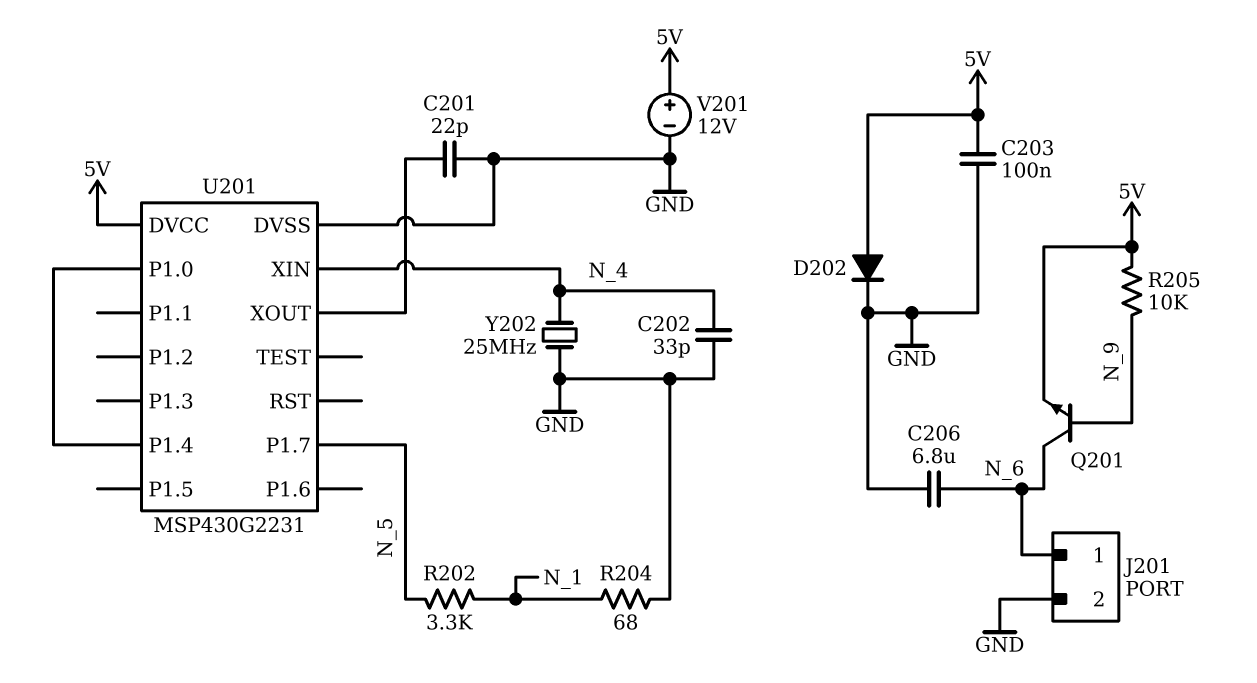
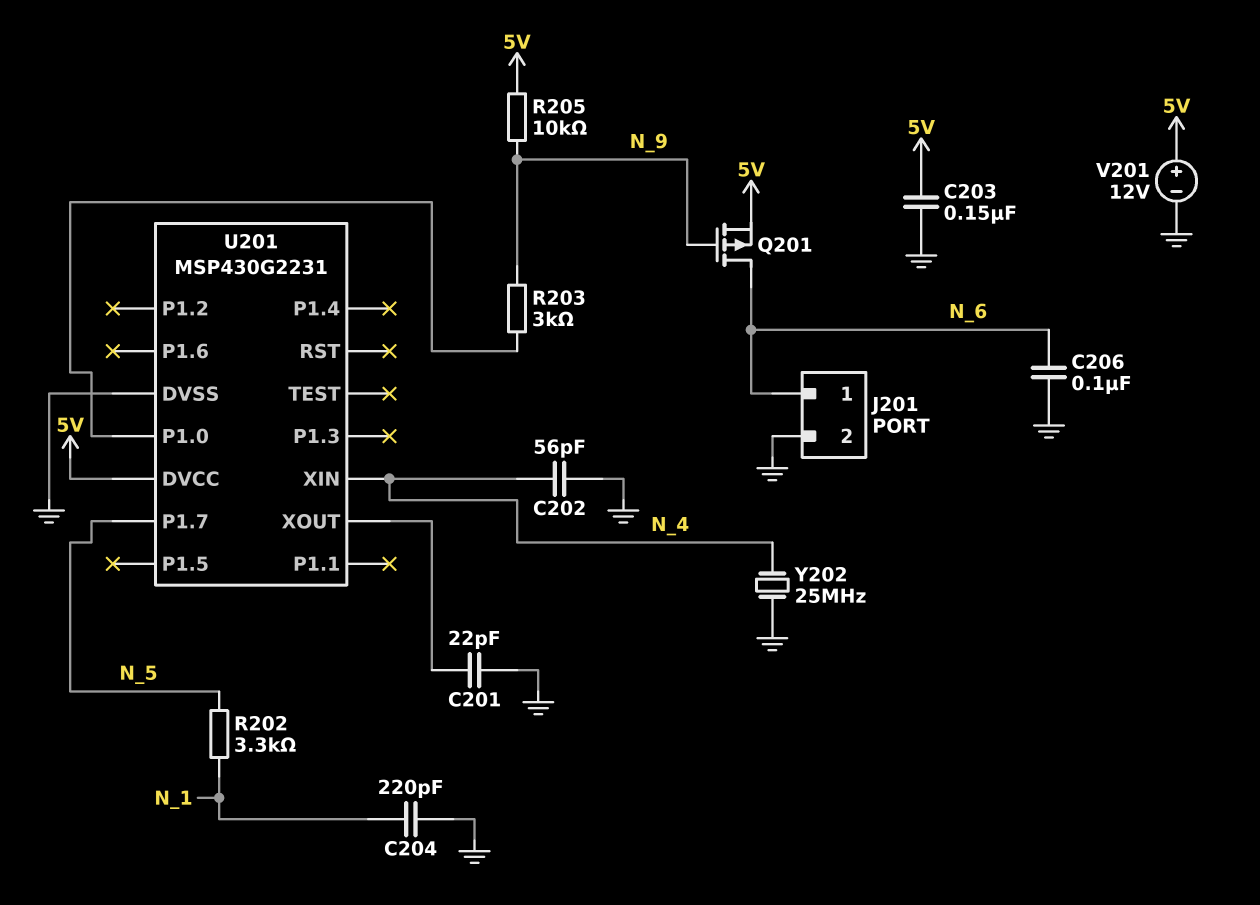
C202: 33pF (GND, N_4) -> 56pF (GND, N_4)
C203: 100nF (5V, GND) -> 150nF (5V, GND)
C204: none -> 220pF (GND, N_1)
C206: 6.8uF (GND, N_6) -> 100nF (GND, N_6)
D202: diode (A 5V, K GND) -> none
Q201: NPN (B N_9, C N_6, E 5V) -> PMOS (G N_9, D N_6, S 5V)
R203: none -> 3k (N_9, U201/P1.0)
R204: 68 (GND, N_1) -> none
U201 pin P1.4: U201/P1.0 -> none

